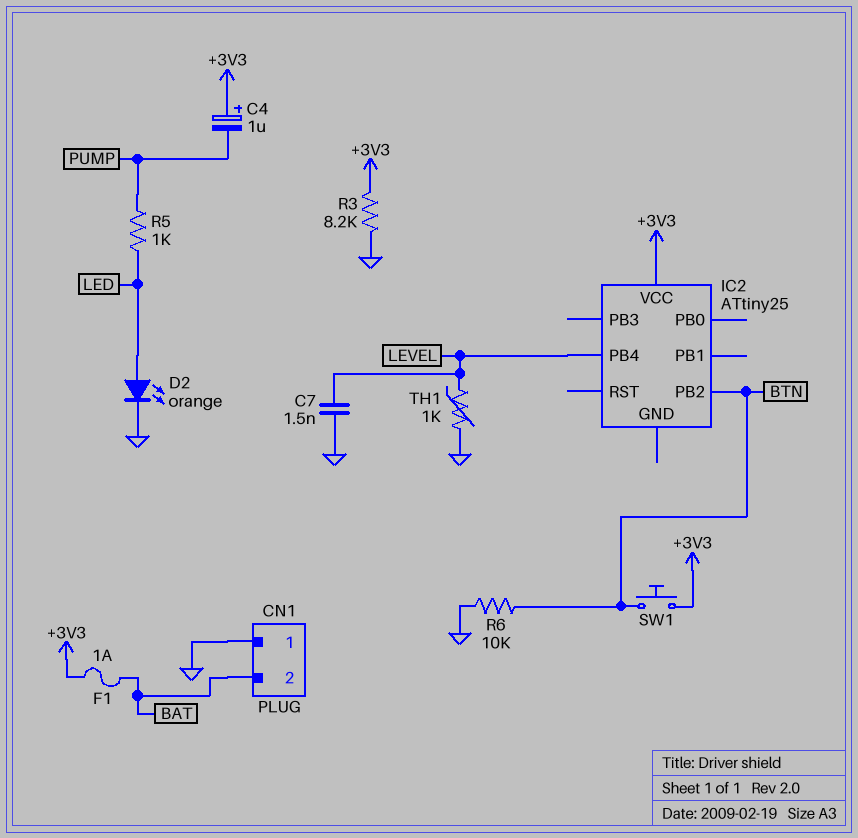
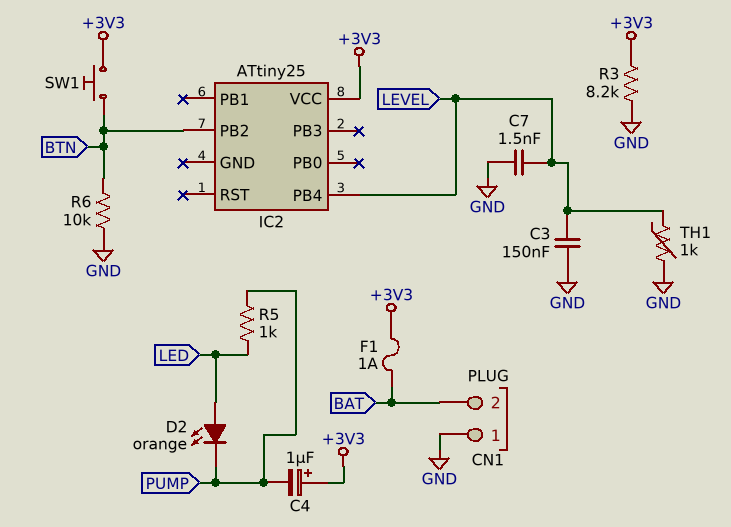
C3: none -> 150nF (GND, LEVEL)
D2: LED orange (A LED, K GND) -> LED orange (A LED, K PUMP)

